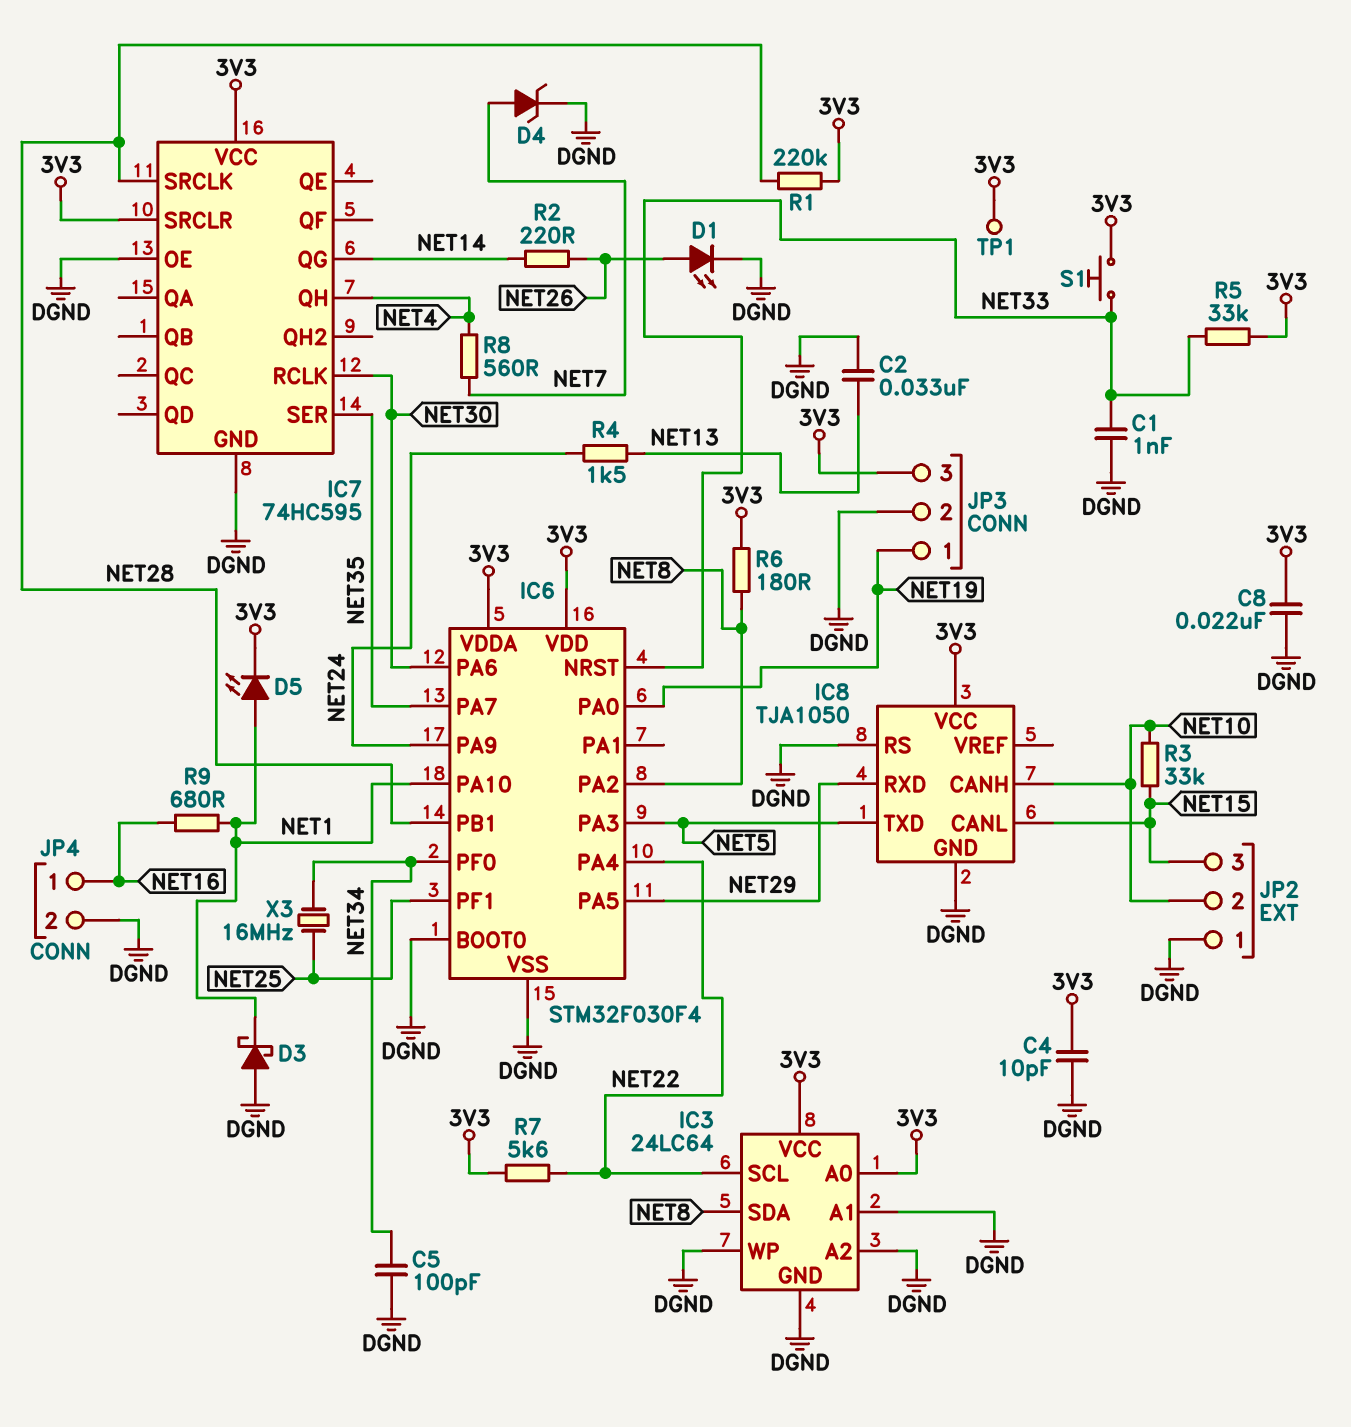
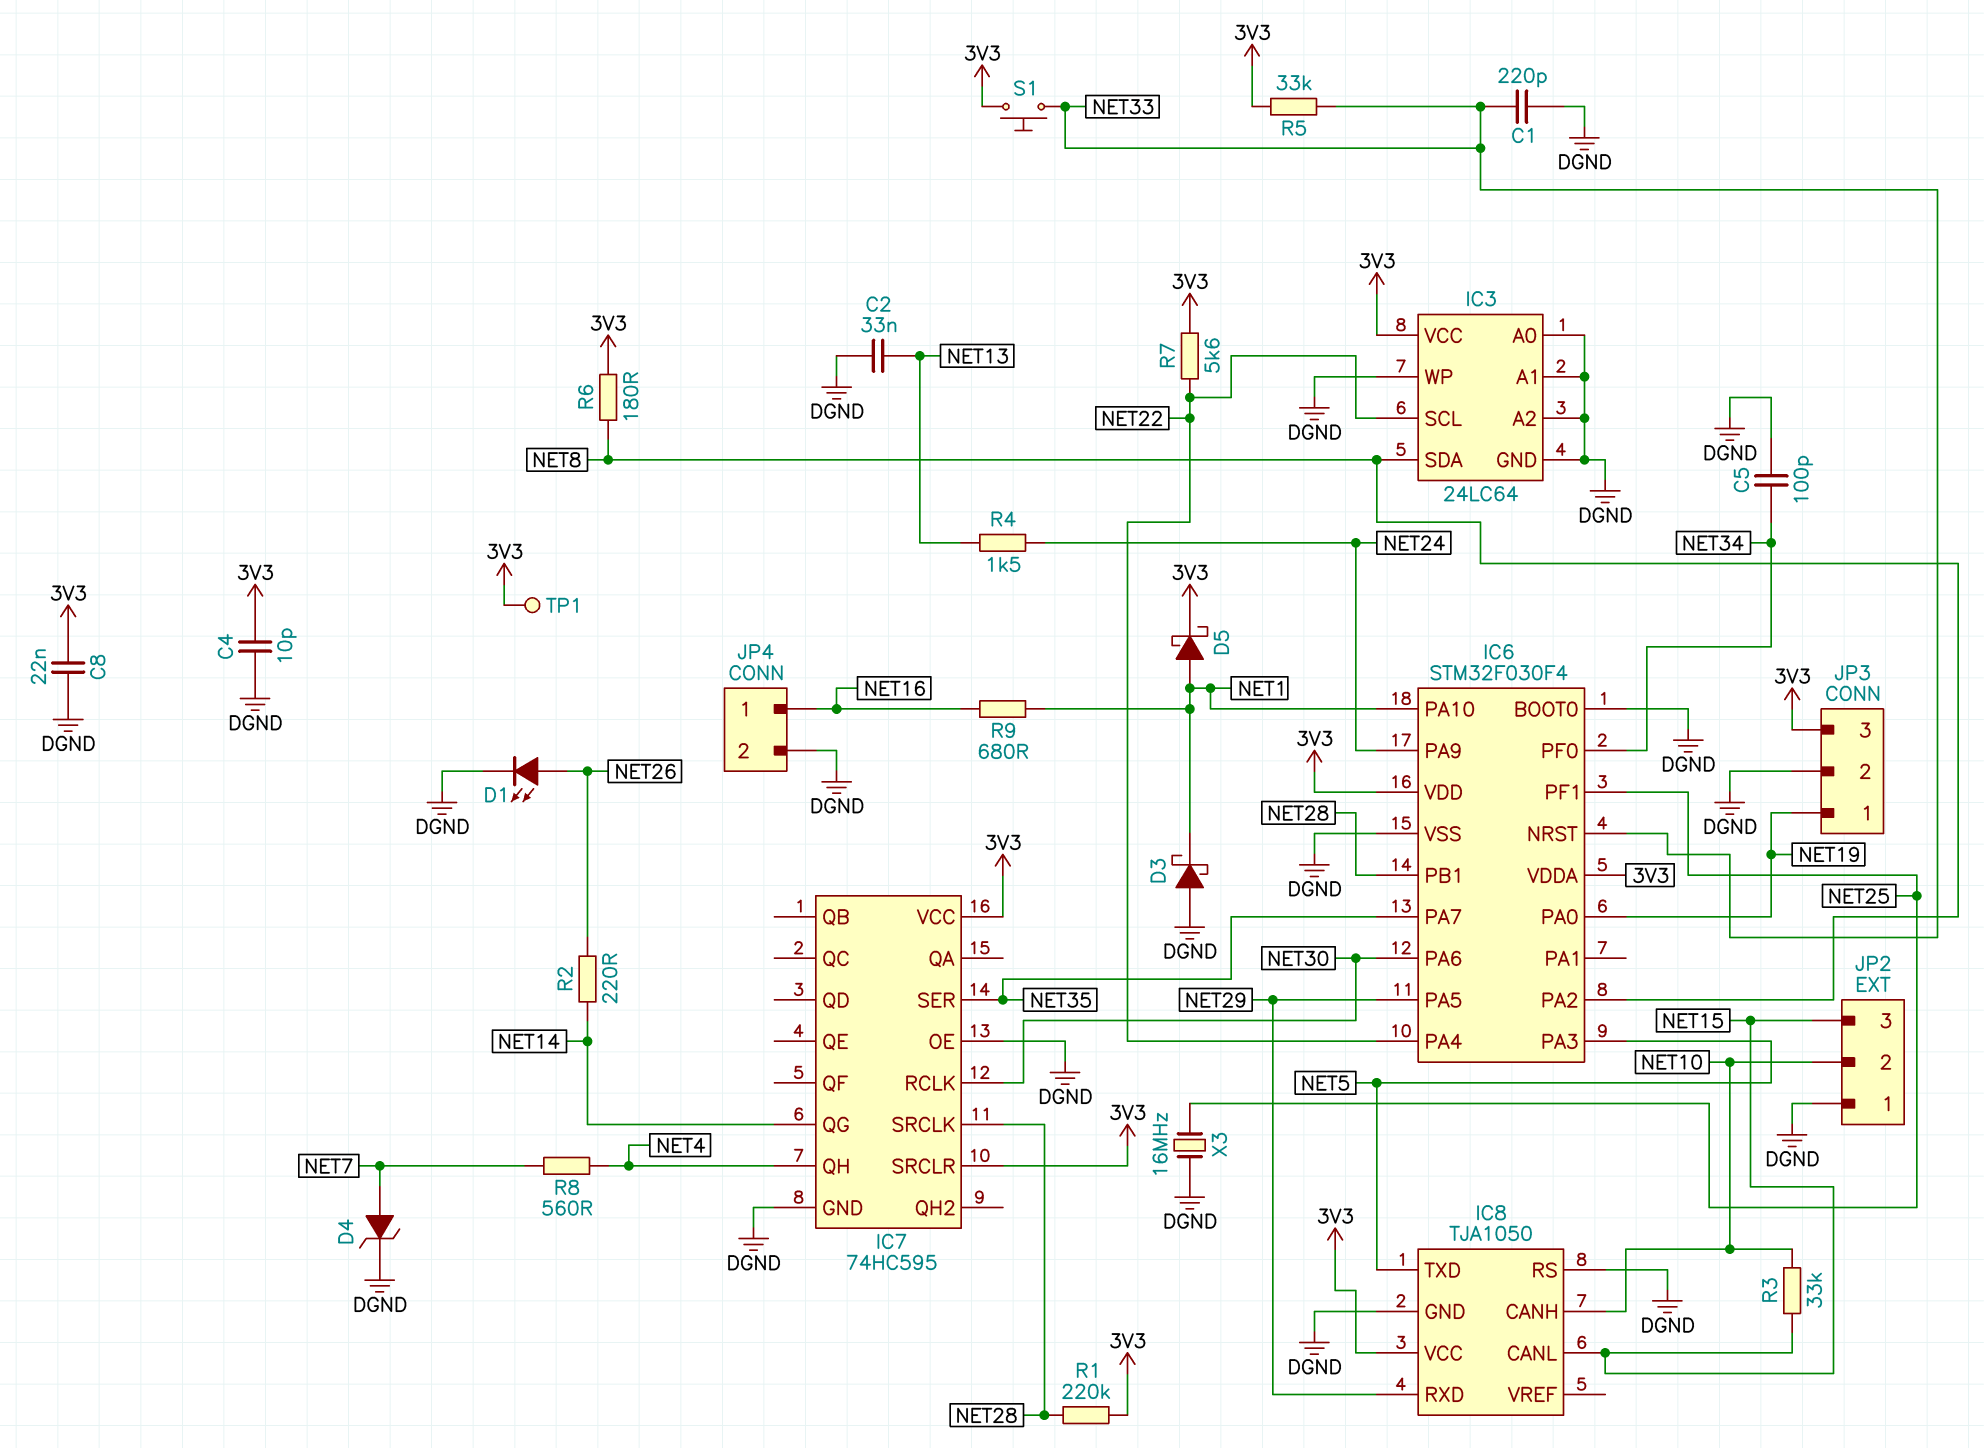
C1: 1nF (DGND, NET33) -> 220pF (DGND, NET33)
D5: LED (A NET1, K 3V3) -> schottky (A NET1, K 3V3)
IC3 pin A0: 3V3 -> DGND
X3: 16MHz (NET25, NET34) -> 16MHz (DGND, NET25)

